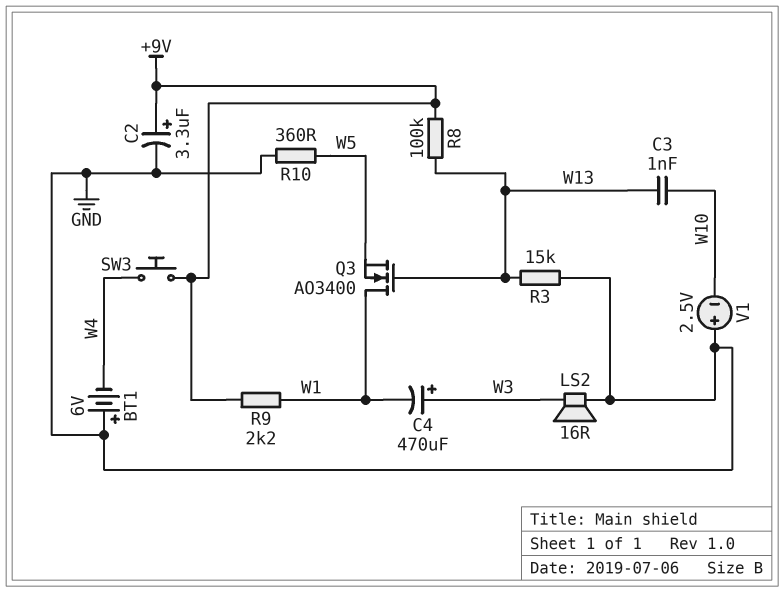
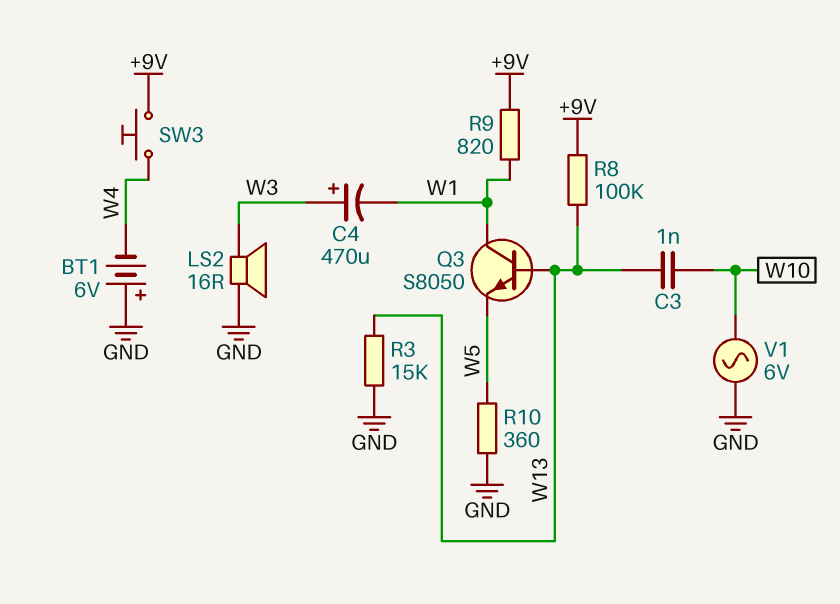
C2: 3.3uF (plus +9V, minus GND) -> none
Q3: NMOS AO3400 (G W13, D W1, S W5) -> NPN S8050 (B W13, C W1, E W5)
R9: 2.2k (+9V, W1) -> 820 (+9V, W1)
V1: 2.5V (plus GND, minus W10) -> AC 6V (GND, W10)

